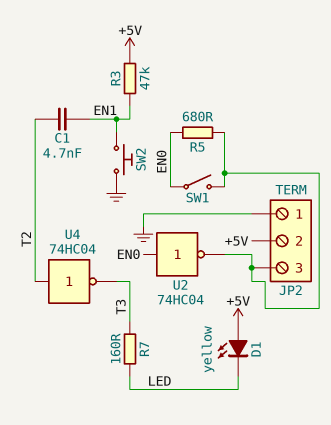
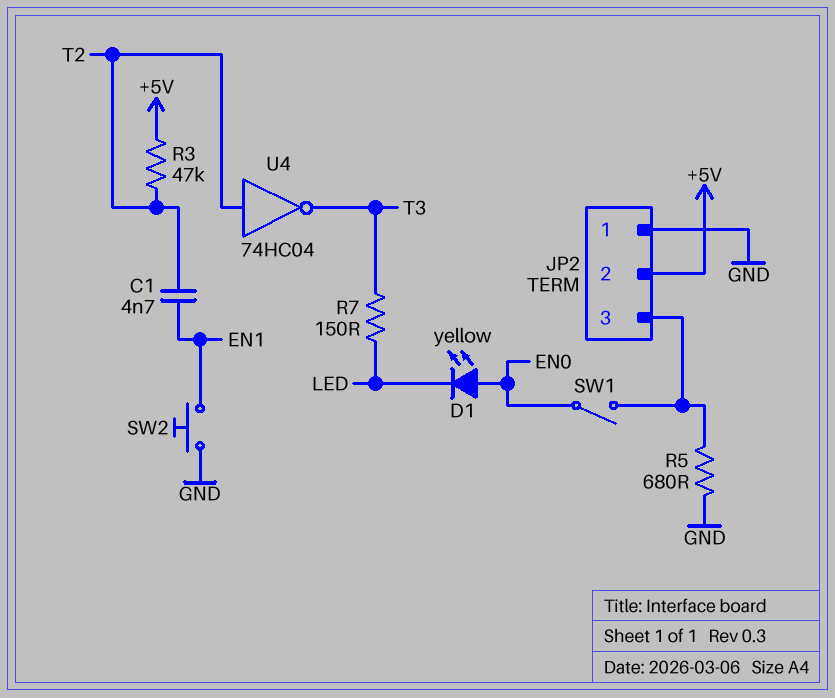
D1: LED yellow (A +5V, K LED) -> LED yellow (A EN0, K LED)
R3: 47k (+5V, EN1) -> 47k (+5V, T2)
R5: 680 (EN0, JP2/3) -> 680 (GND, JP2/3)
R7: 160 (LED, T3) -> 150 (LED, T3)
U2: NOT 74HC04 (in EN0, out JP2/3) -> none

